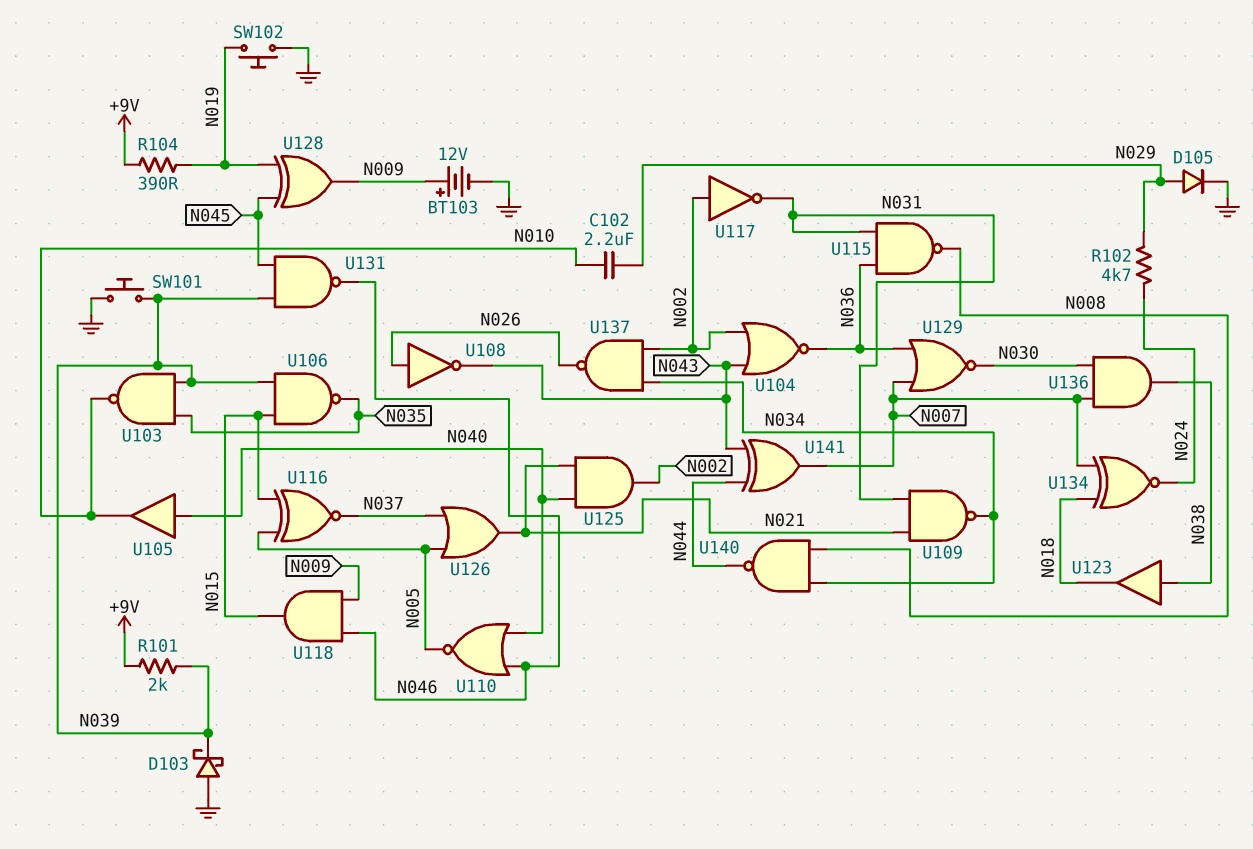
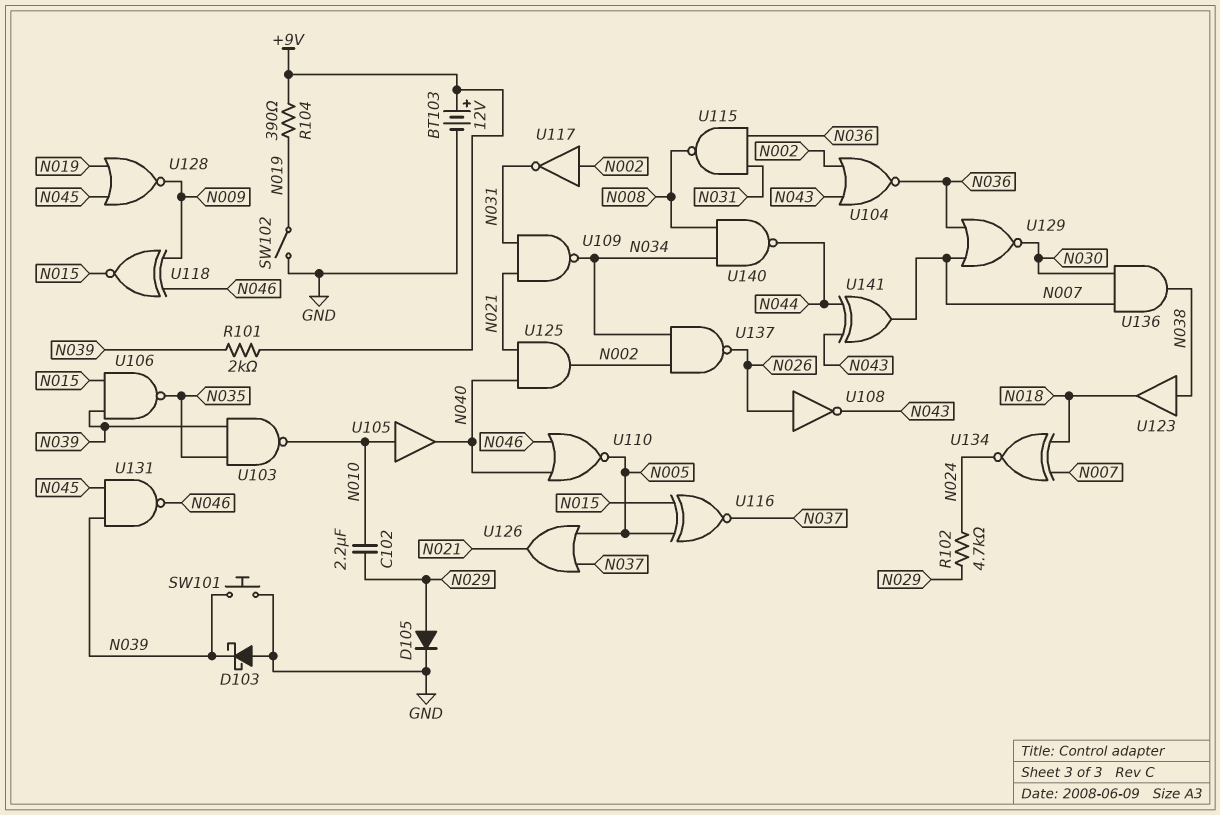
BT103: 12V (plus N009, minus GND) -> 12V (plus +9V, minus GND)
SW102: button (GND, N019) -> switch (GND, N019)
U105: buffer (in N040, out N010) -> buffer (in N010, out N040)
U118: AND (in N009, in N046, out N015) -> XNOR (in N009, in N046, out N015)
U128: XOR (in N019, in N045, out N009) -> NOR (in N019, in N045, out N009)

